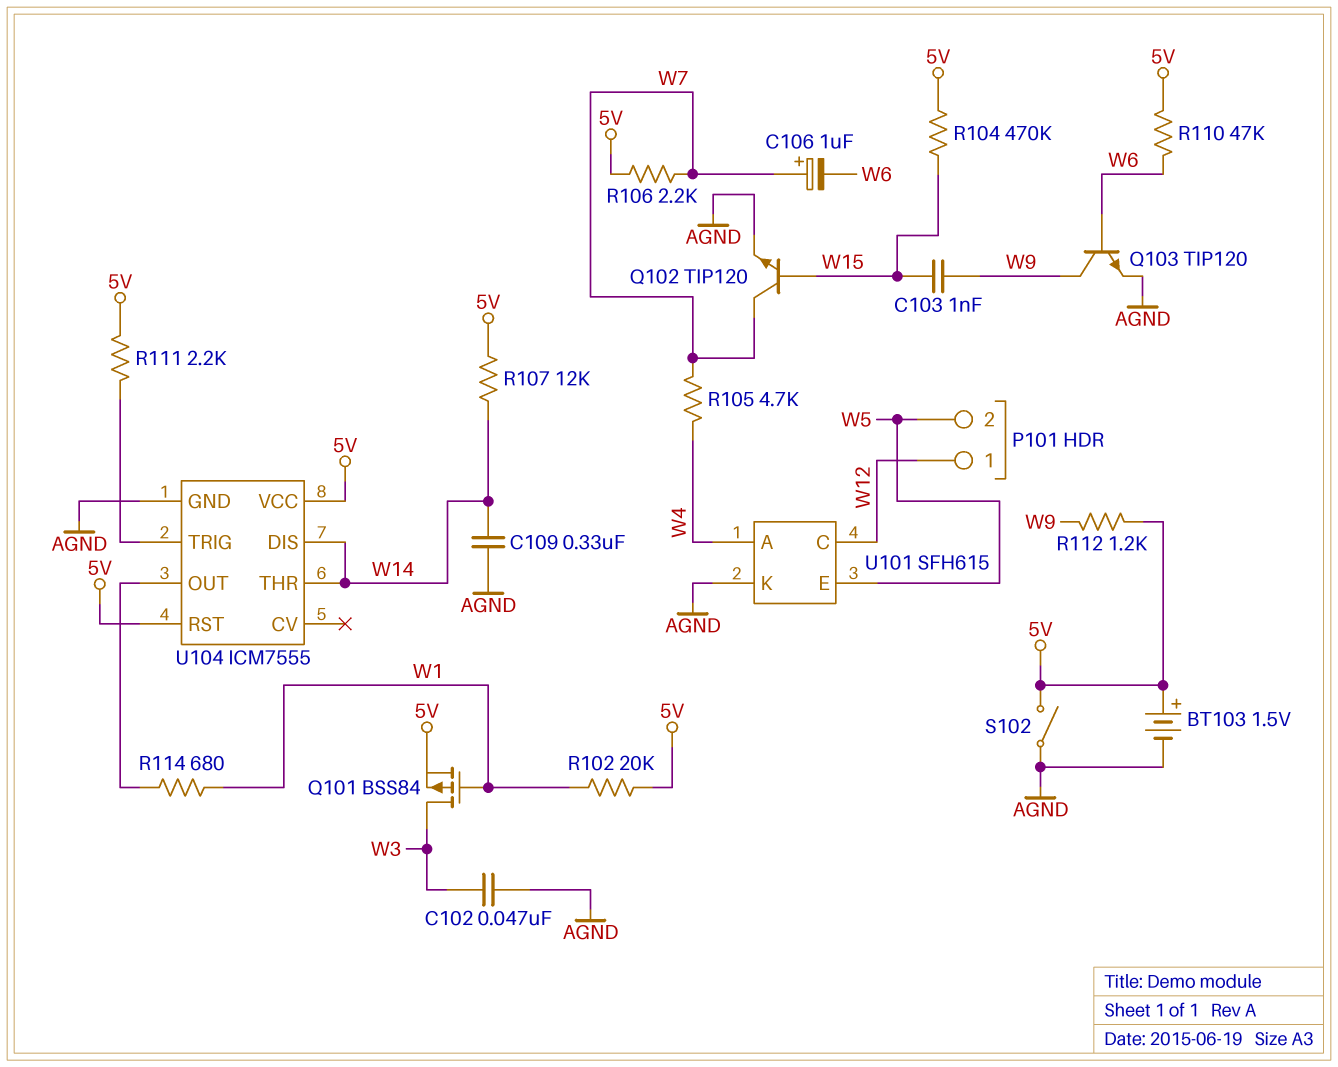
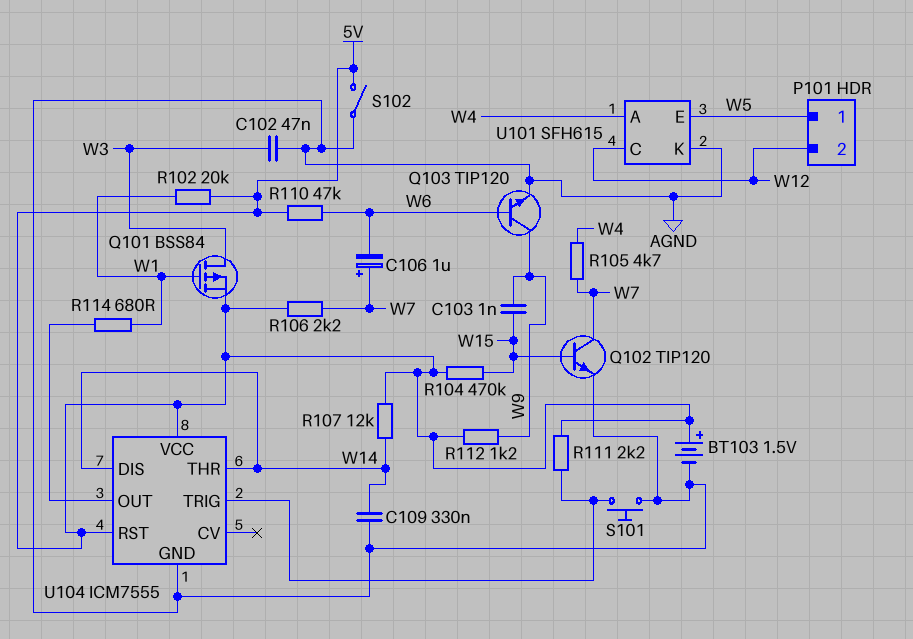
P101 pin 1: W12 -> W5
P101 pin 2: W5 -> W12
S101: none -> button (AGND, U104/TRIG)

